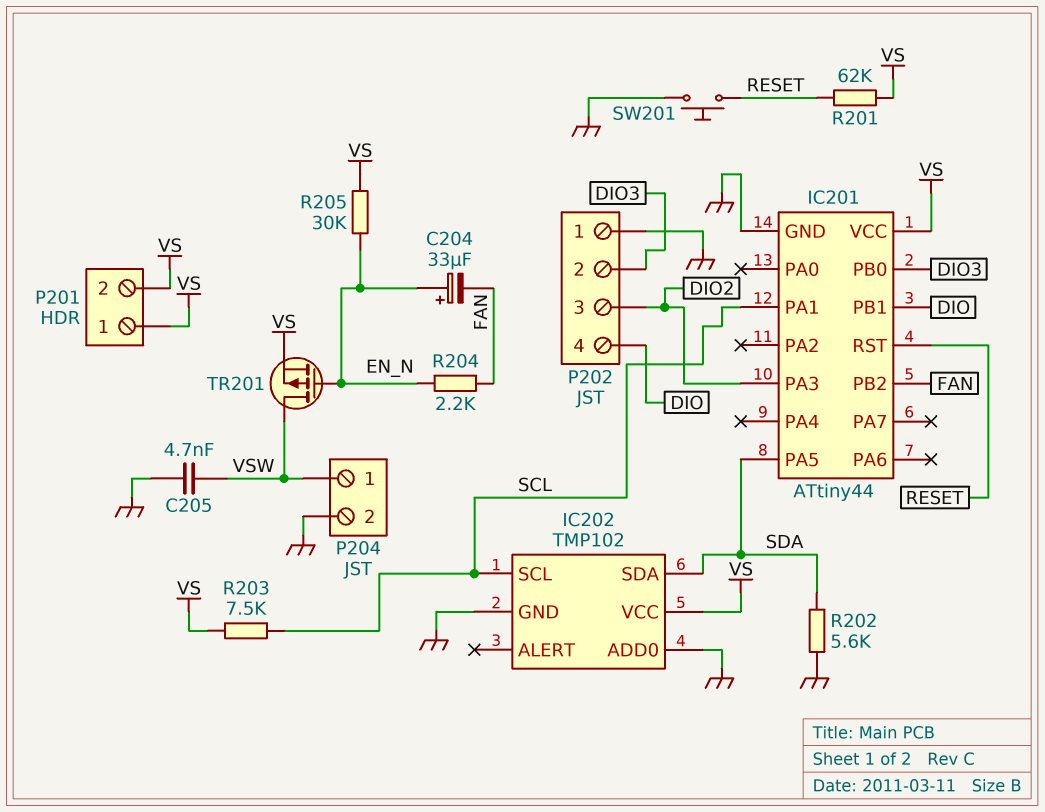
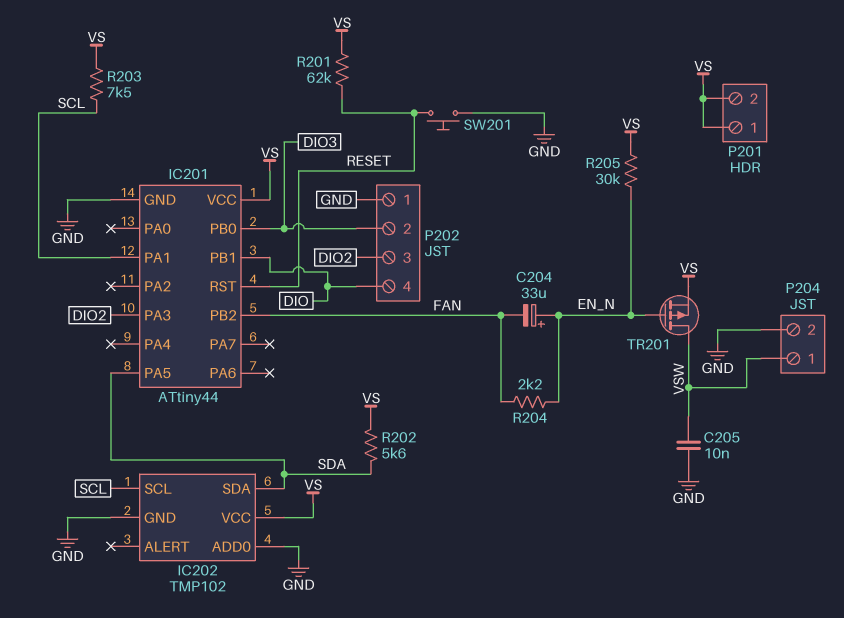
C205: 4.7nF (GND, VSW) -> 10nF (GND, VSW)
R202: 5.6k (GND, SDA) -> 5.6k (SDA, VS)

